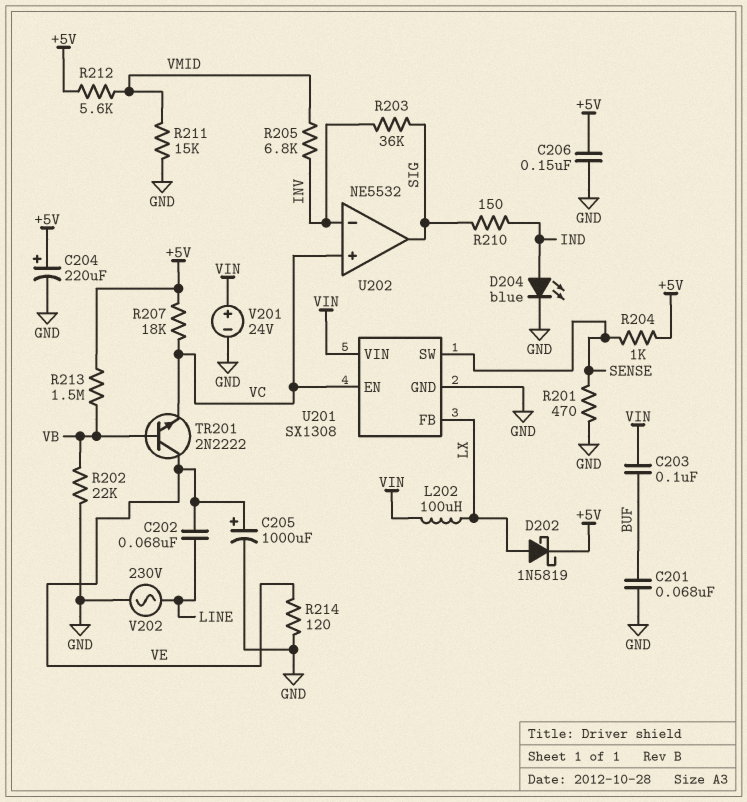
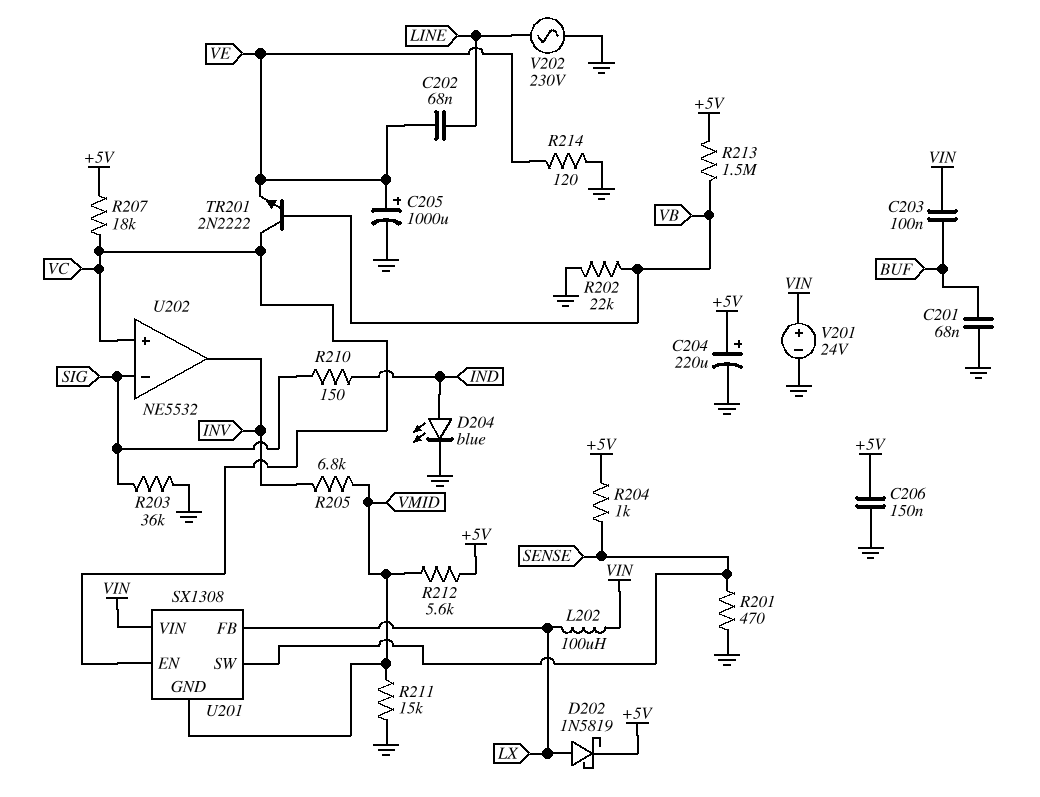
R203: 36k (INV, SIG) -> 36k (GND, SIG)
TR201: NPN 2N2222 (B VB, C VE, E VC) -> NPN 2N2222 (B VB, C VC, E VE)
U201 pin GND: GND -> VMID
U202 pin in-: INV -> SIG
U202 pin out: SIG -> INV

